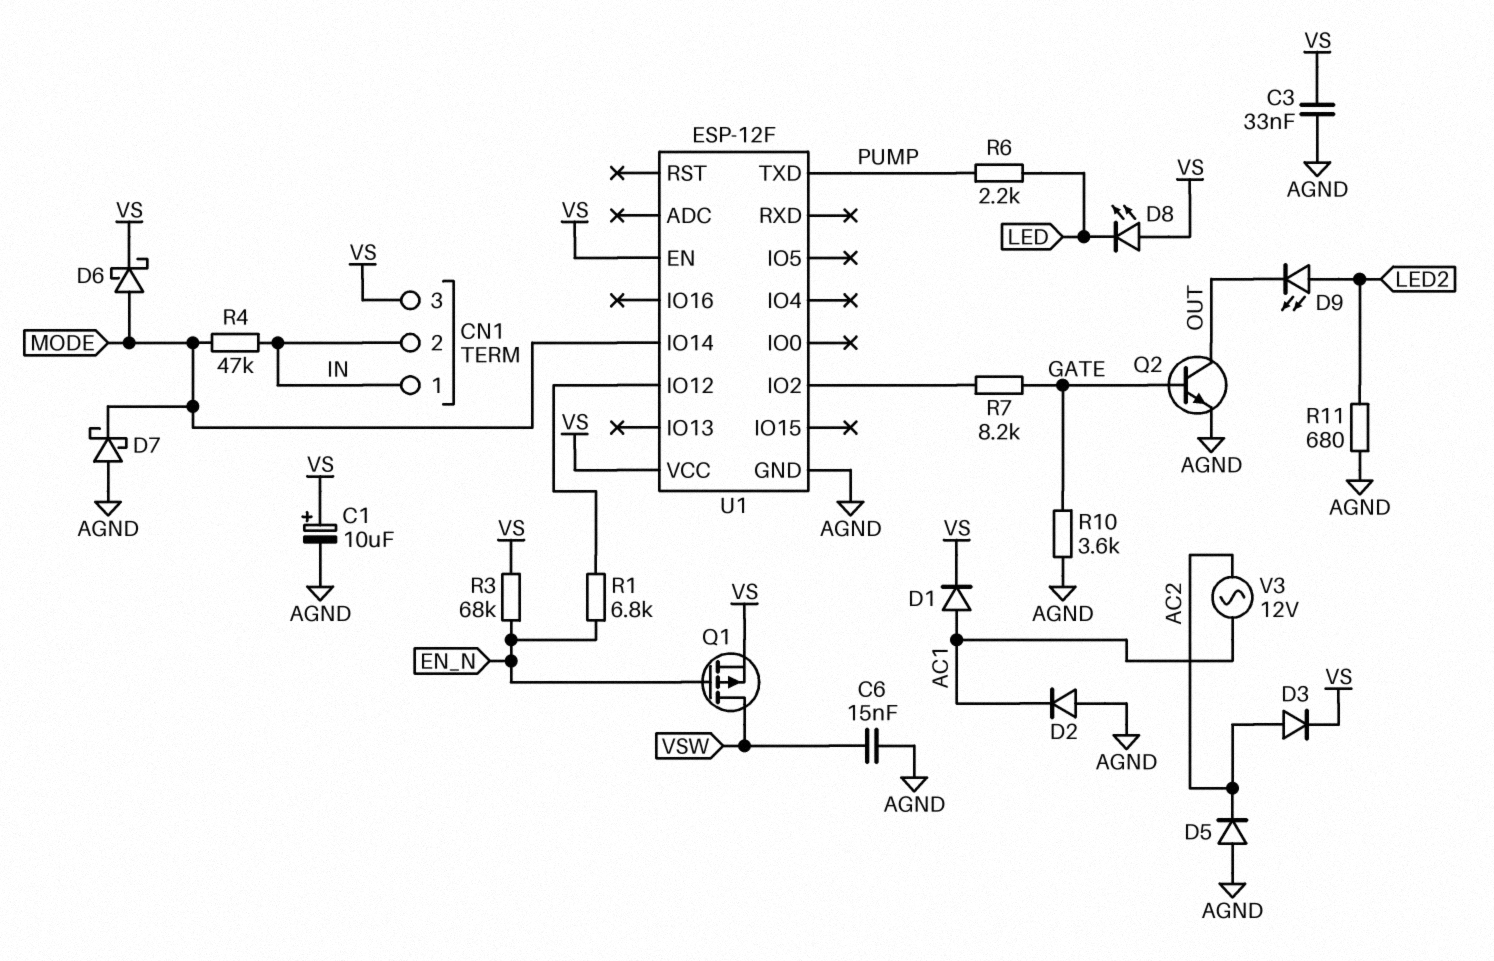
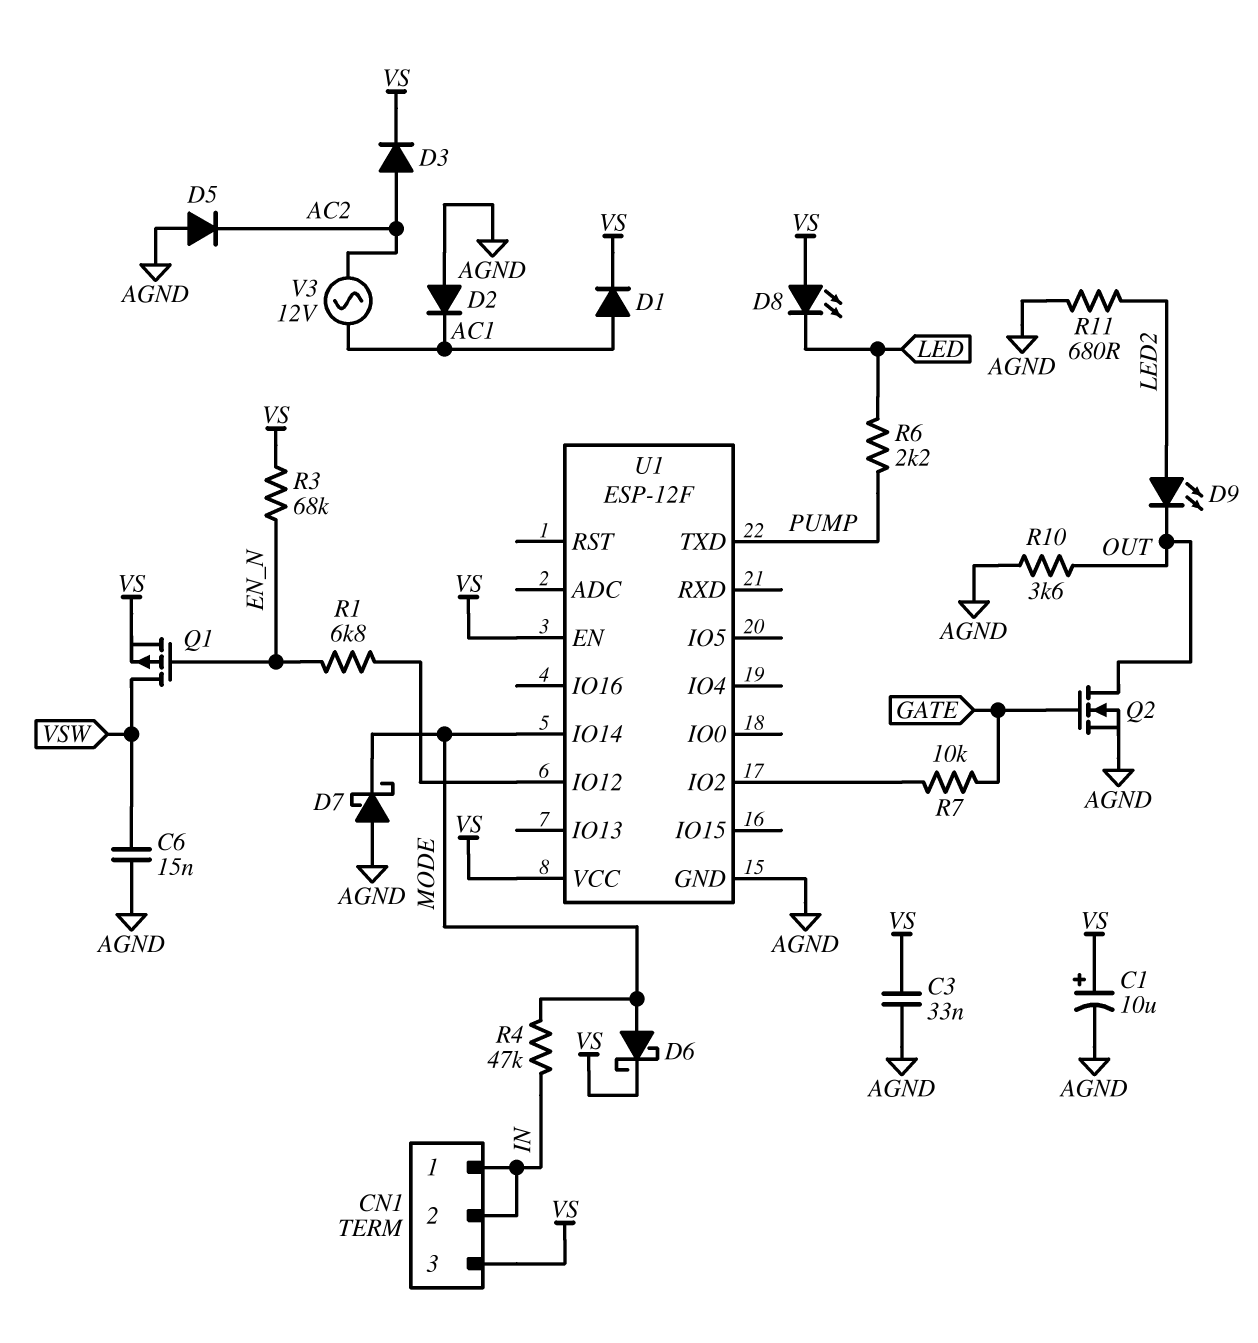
Q2: NPN (B GATE, C OUT, E AGND) -> NMOS (G GATE, D OUT, S AGND)
R7: 8.2k (GATE, U1/IO2) -> 10k (GATE, U1/IO2)
R10: 3.6k (AGND, GATE) -> 3.6k (AGND, OUT)

